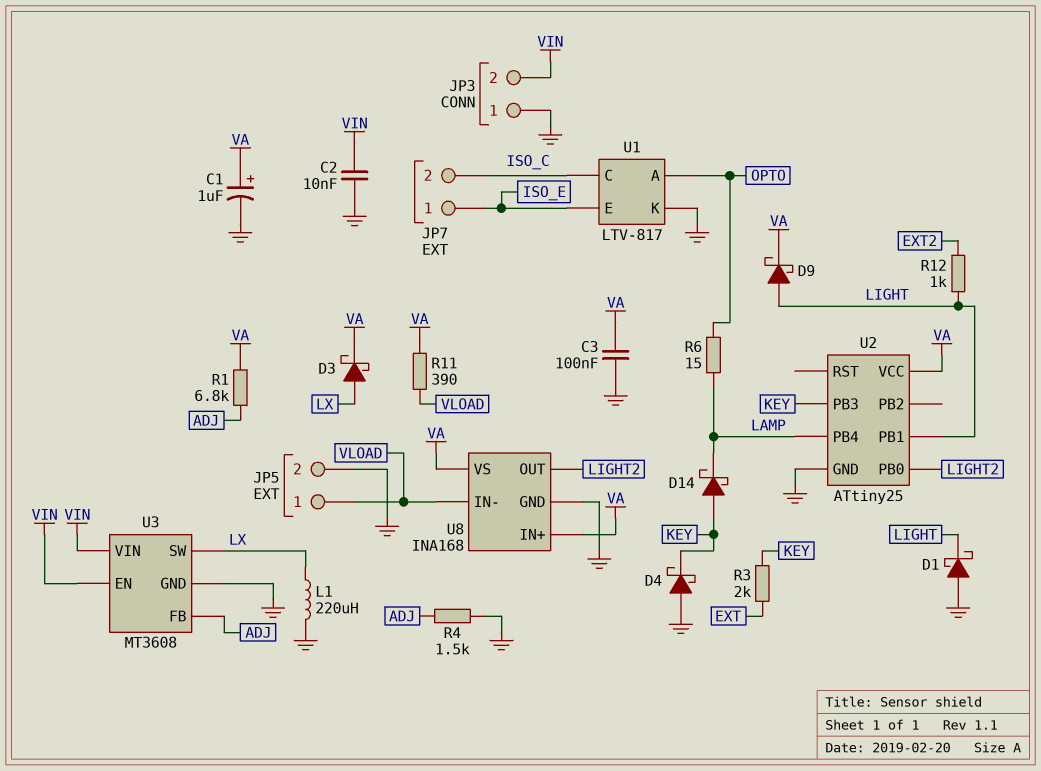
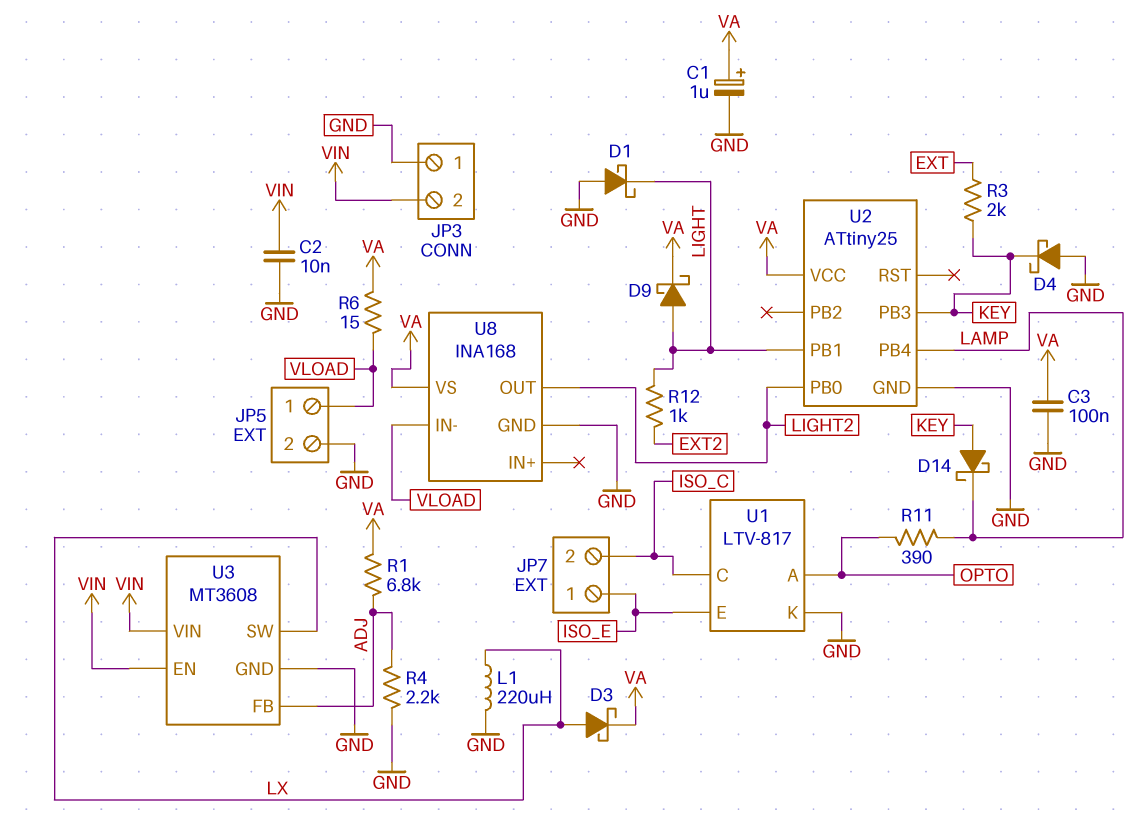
R4: 1.5k (ADJ, GND) -> 2.2k (ADJ, GND)
R6: 15 (LAMP, OPTO) -> 15 (VA, VLOAD)
R11: 390 (VA, VLOAD) -> 390 (LAMP, OPTO)
U8 pin IN+: VA -> none

